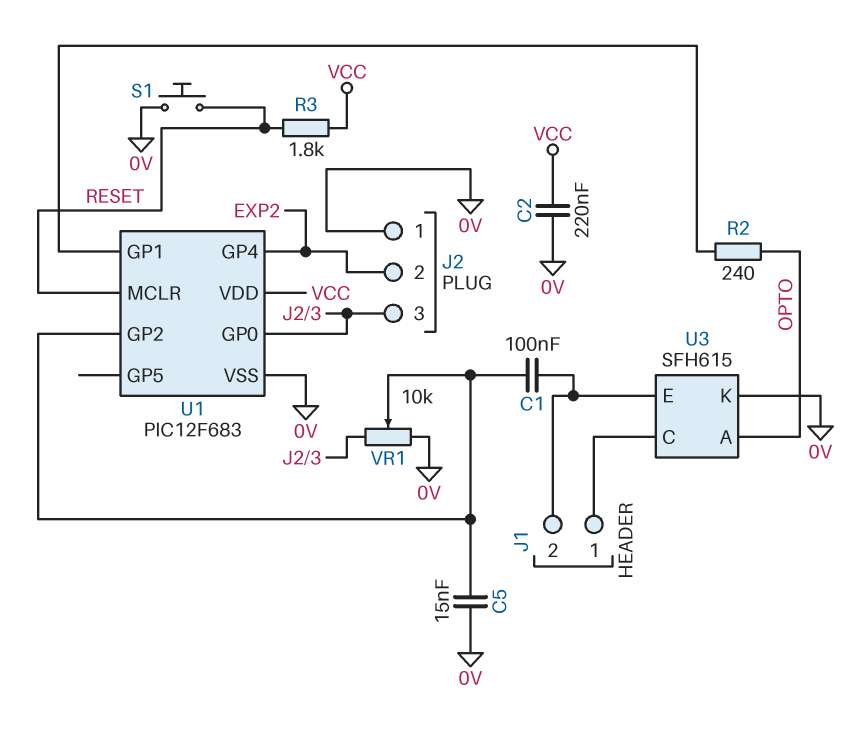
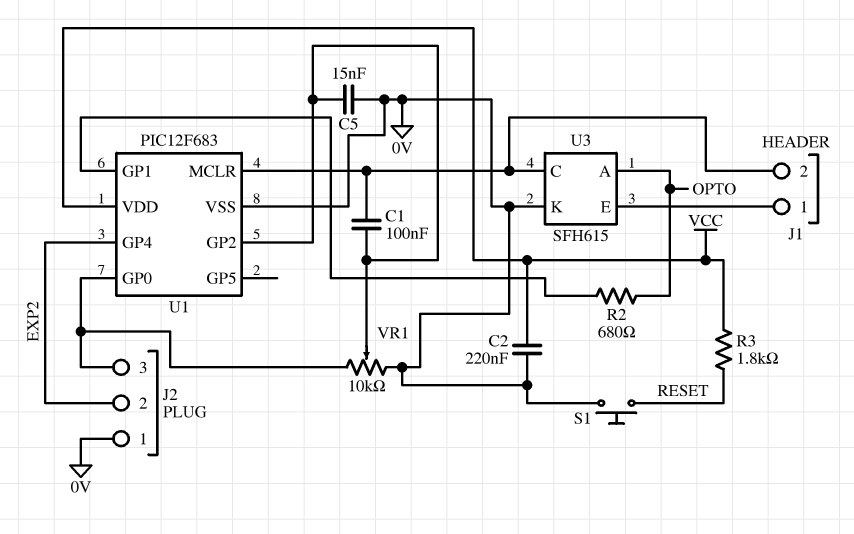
R2: 240 (OPTO, U1/GP1) -> 680 (OPTO, U1/GP1)
U1 pin MCLR: RESET -> J1/2
U3 pin C: J1/1 -> J1/2
U3 pin E: J1/2 -> J1/1

